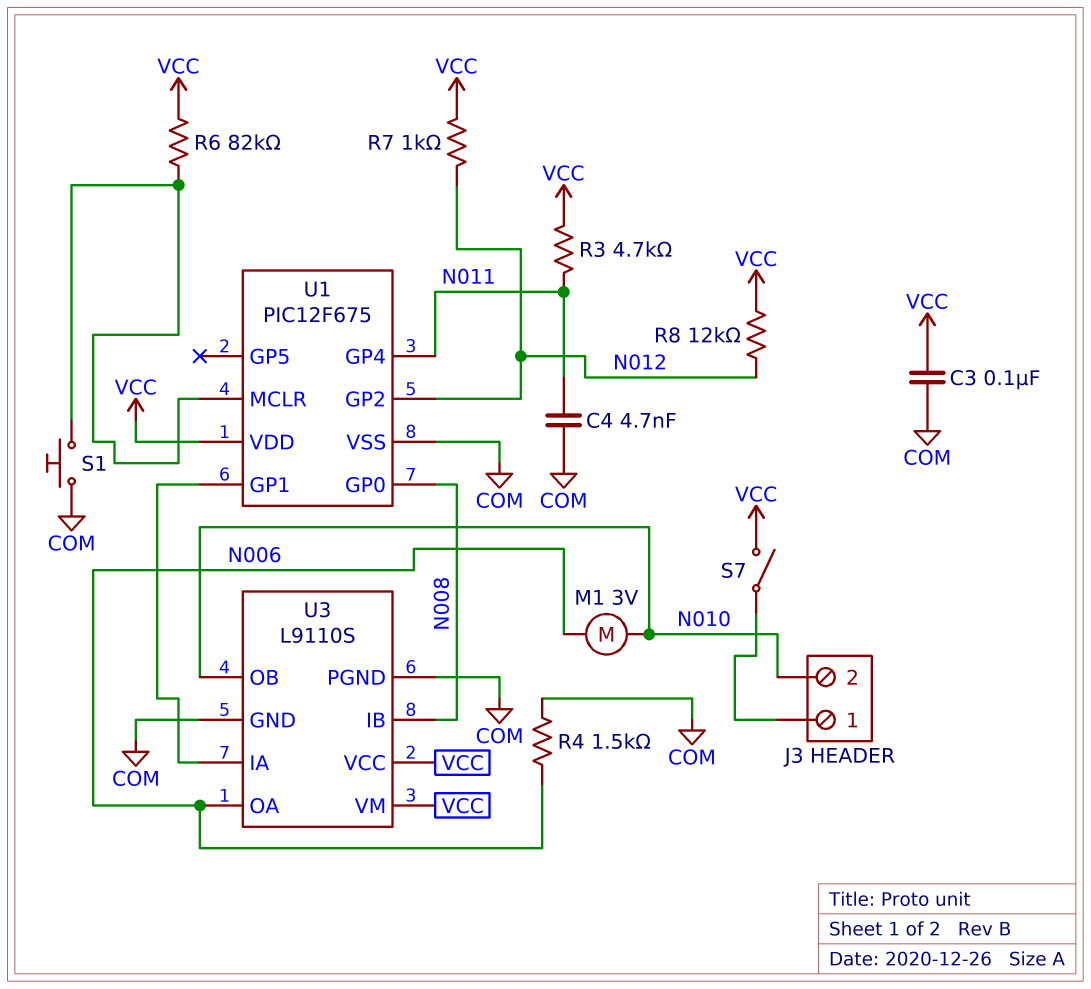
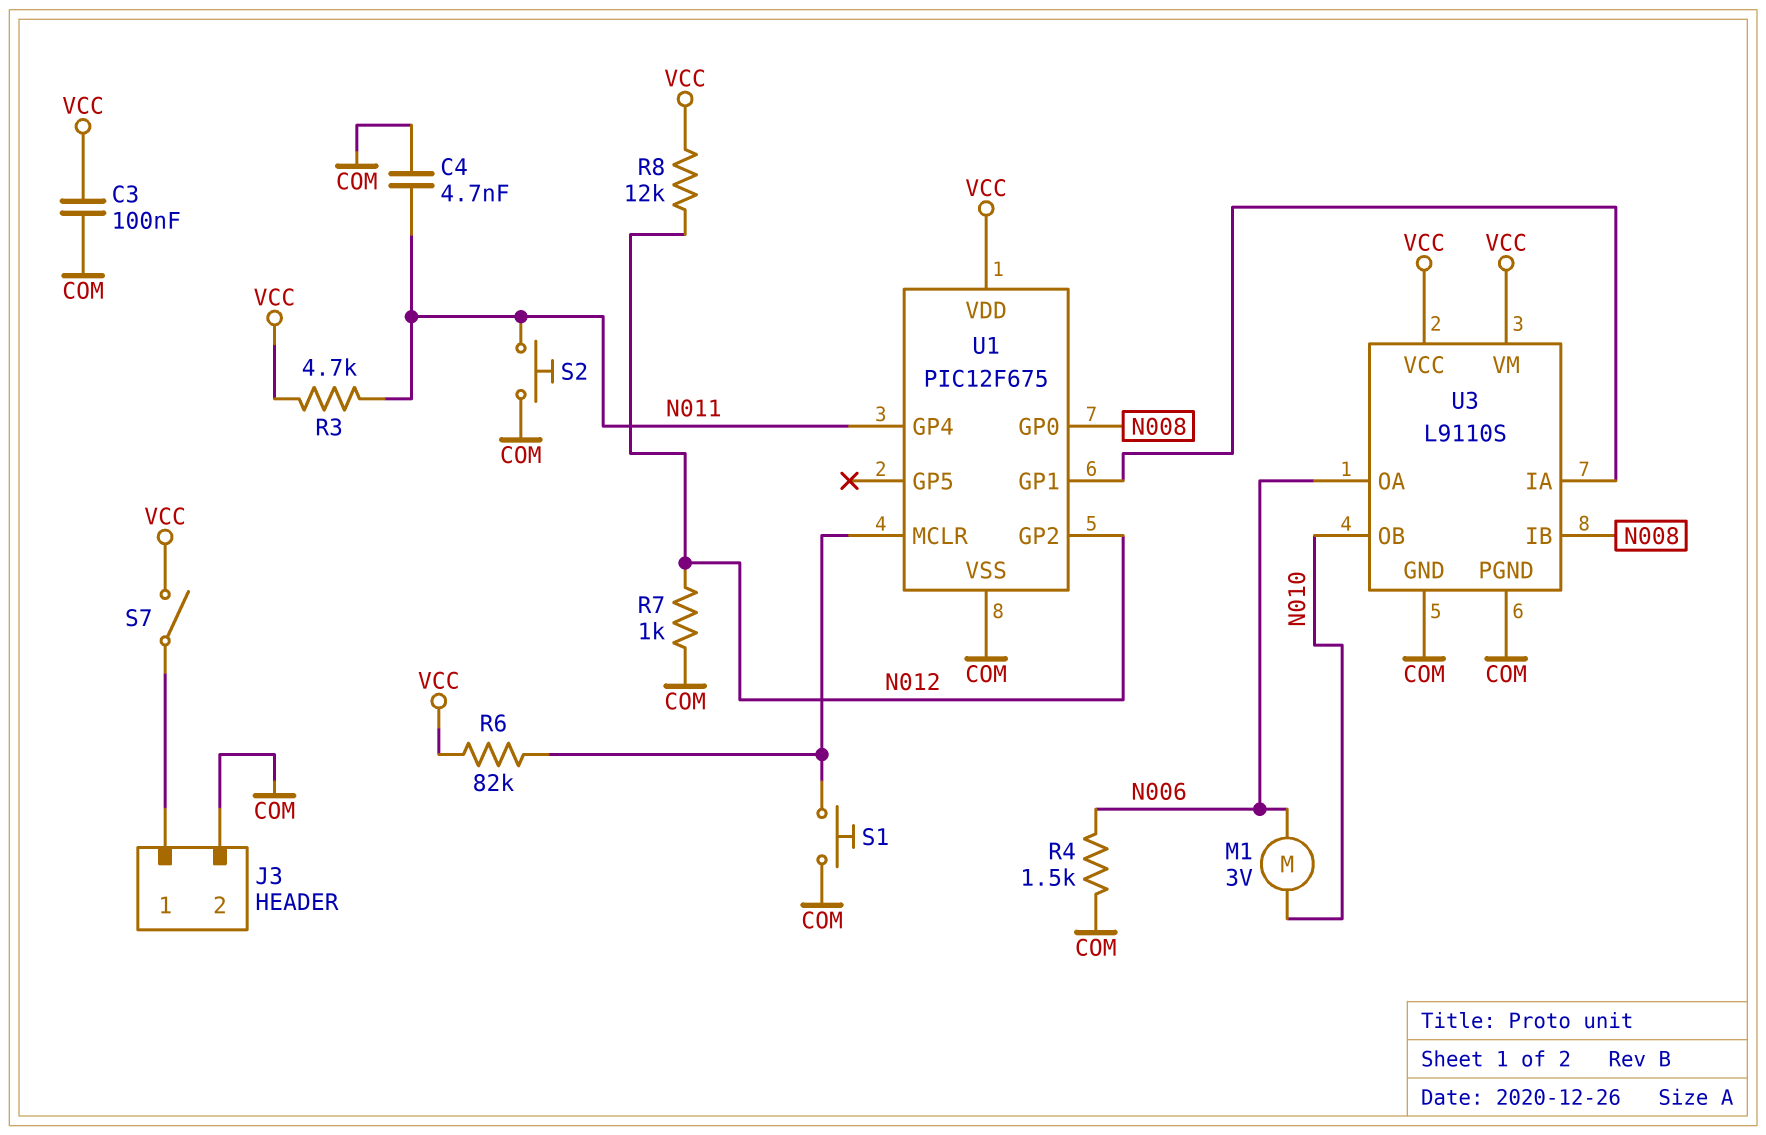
J3 pin 2: N010 -> COM
R7: 1k (N012, VCC) -> 1k (COM, N012)
S2: none -> button (COM, N011)

